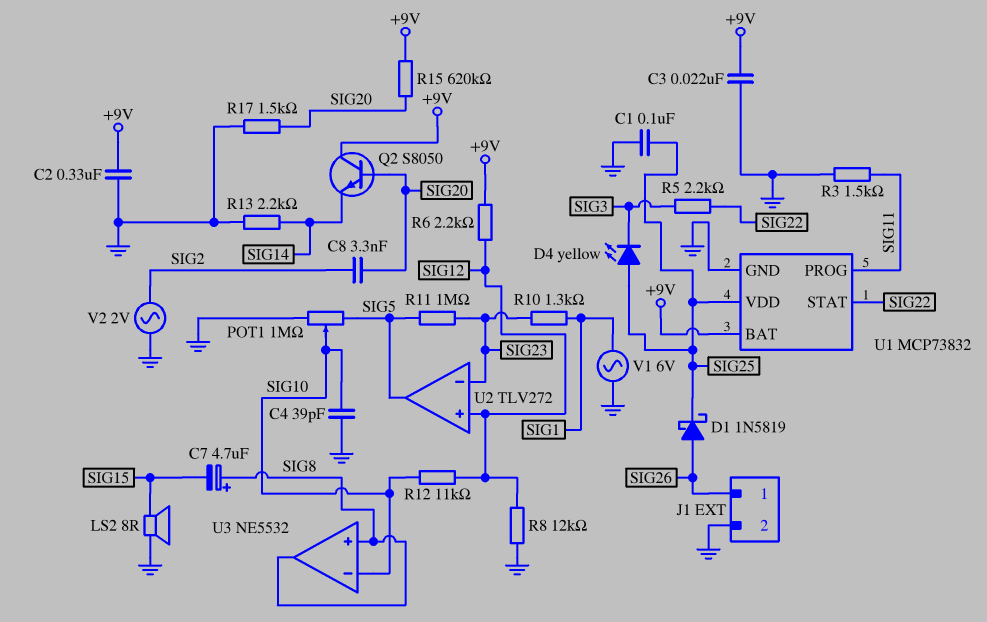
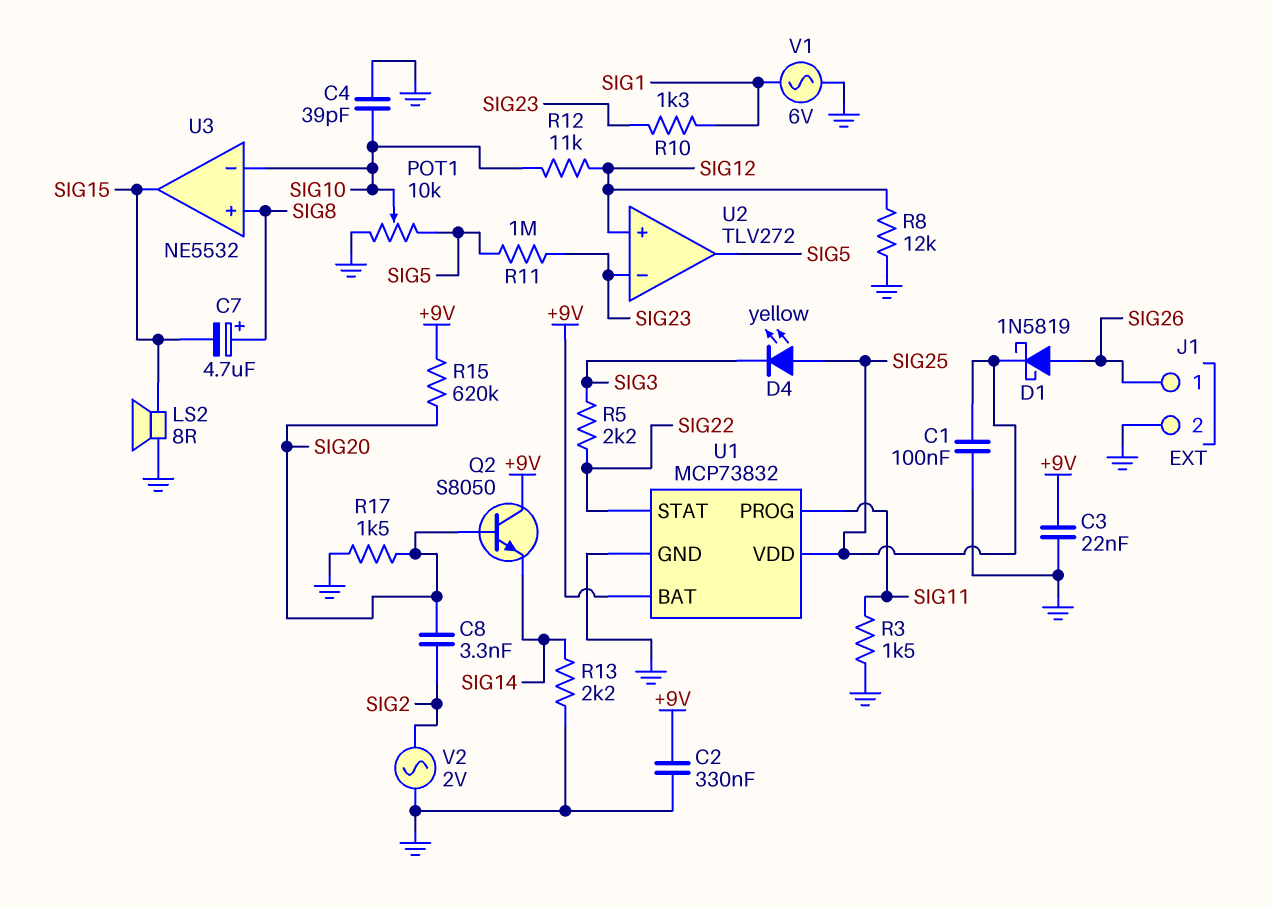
POT1: 1M (GND, SIG5, wiper SIG10) -> 10k (GND, SIG5, wiper SIG10)
R6: 2.2k (+9V, SIG12) -> none
U3 pin out: SIG8 -> SIG15

